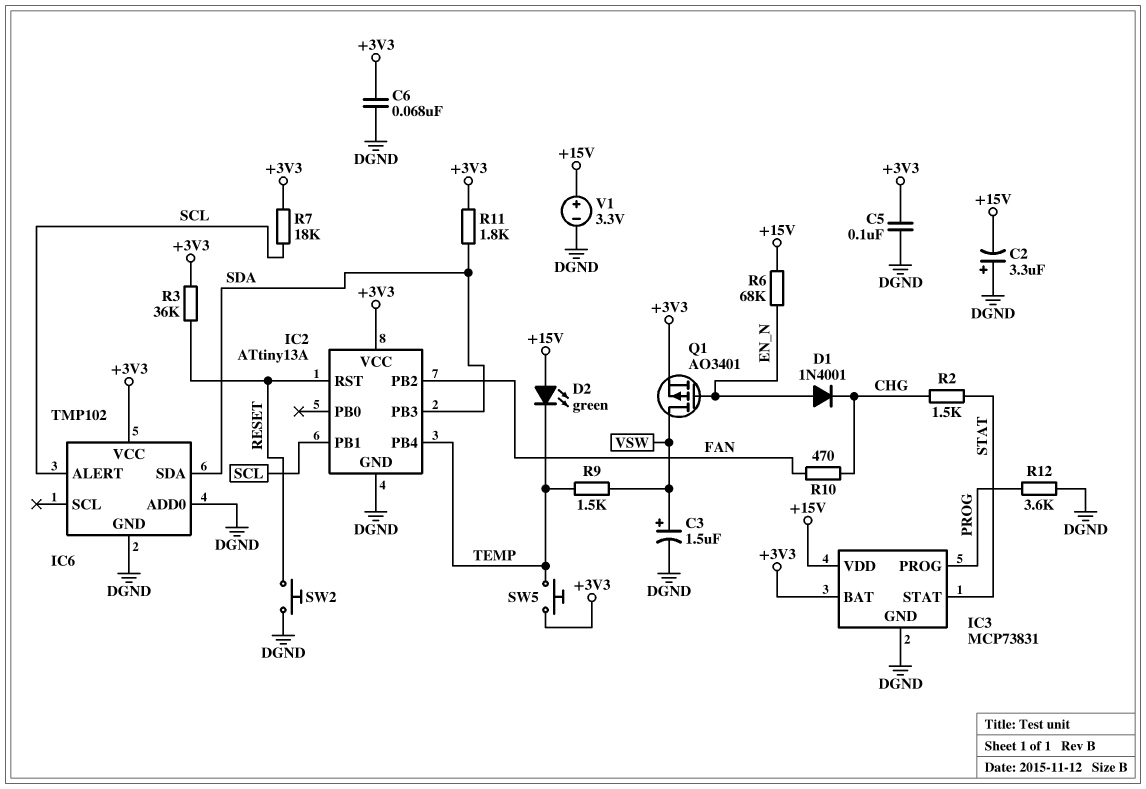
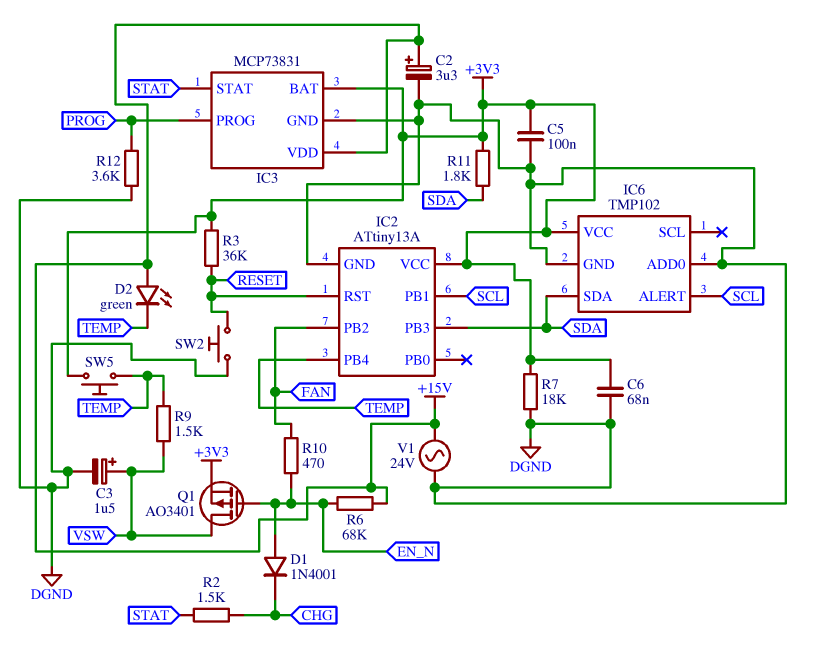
C2: 3.3uF (plus DGND, minus +15V) -> 3.3uF (plus +15V, minus DGND)
R7: 18k (+3V3, SCL) -> 18k (+3V3, DGND)
R10: 470 (CHG, FAN) -> 470 (EN_N, FAN)
V1: 3.3V (plus +15V, minus DGND) -> AC 24V (+15V, DGND)

